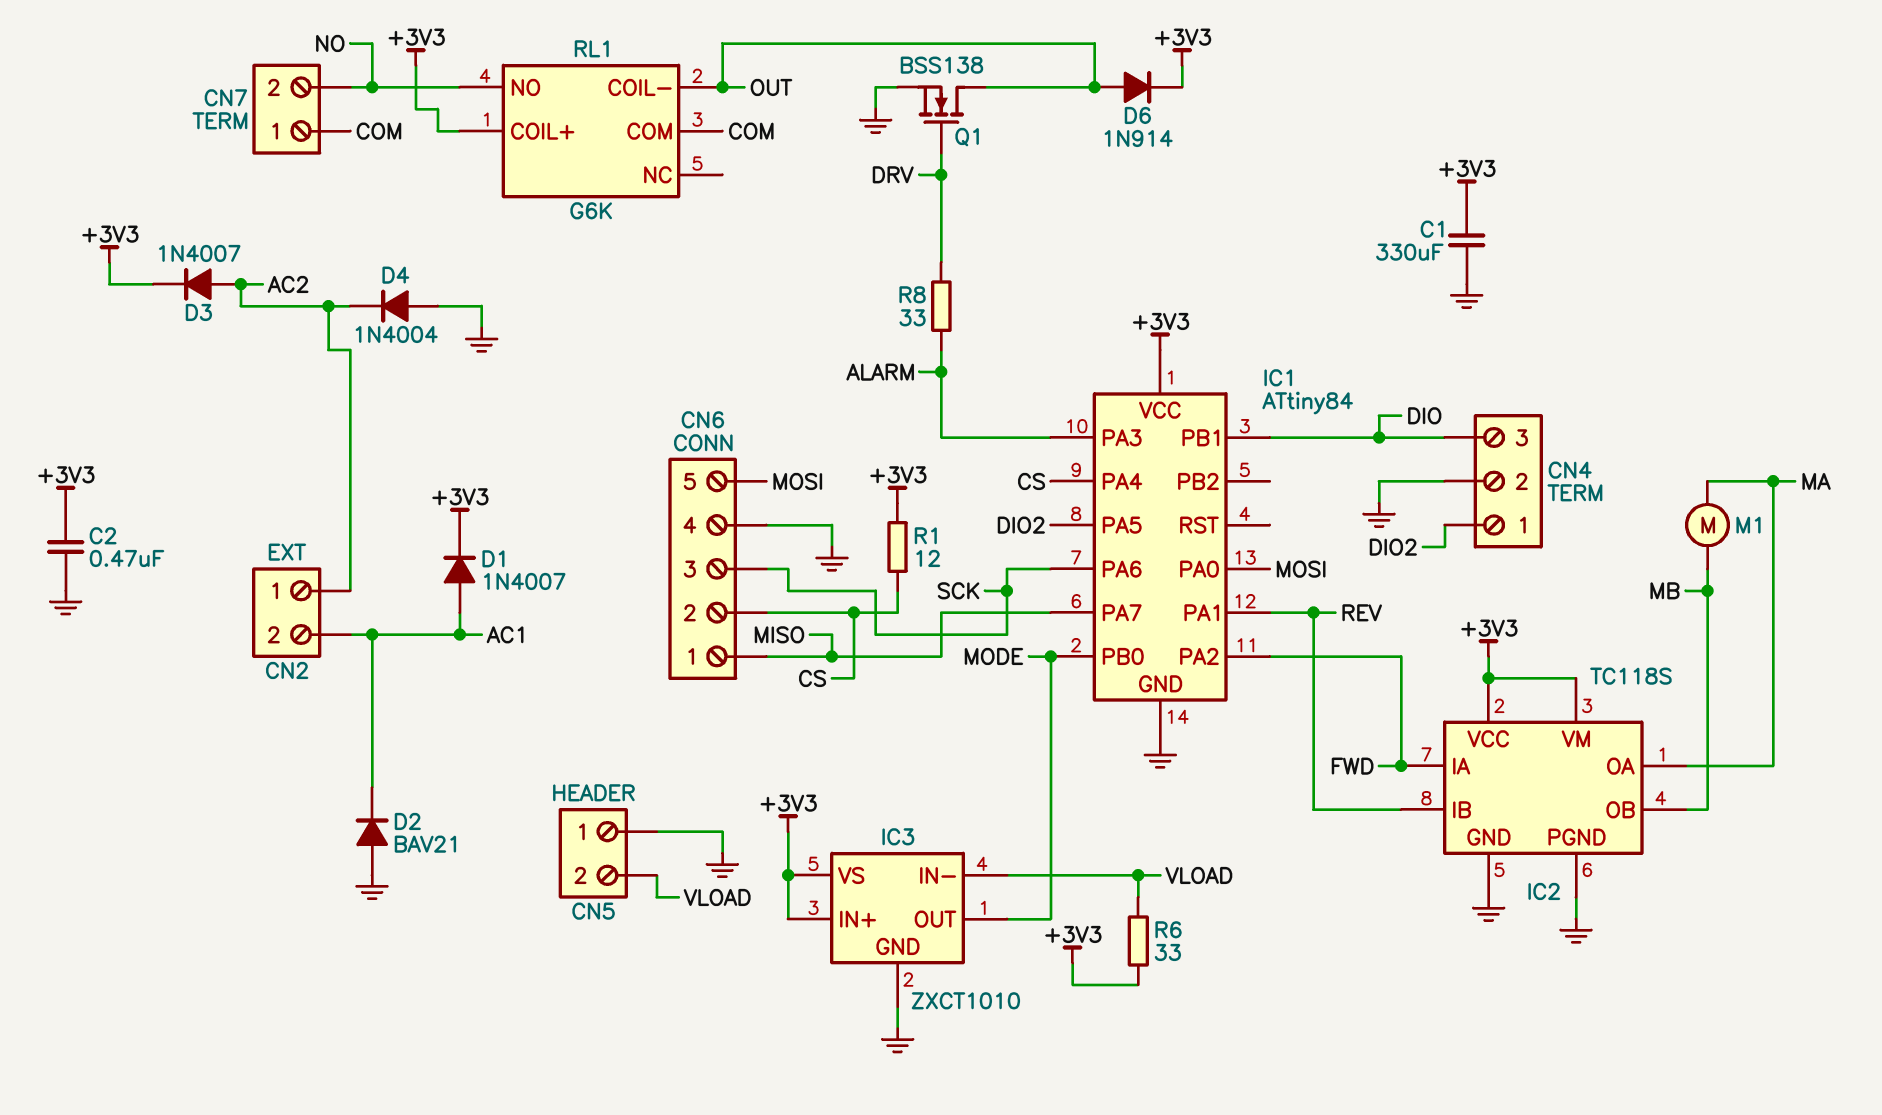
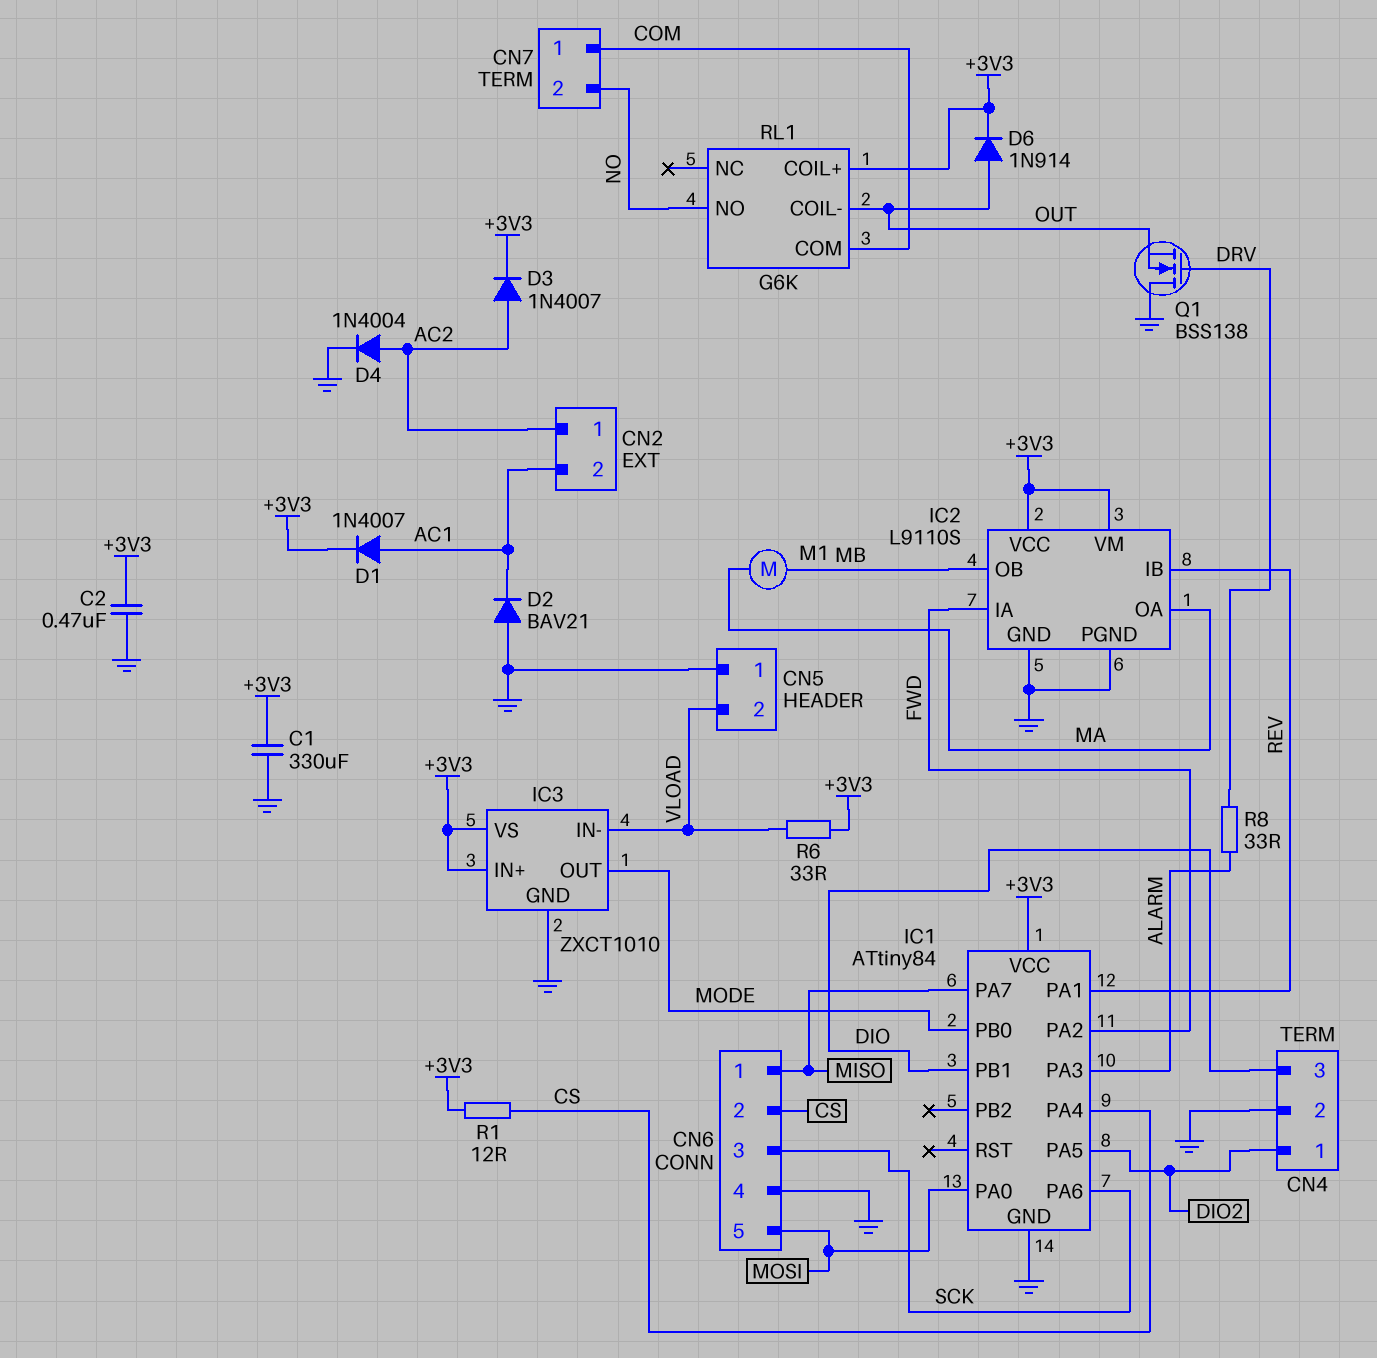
D4: diode 1N4004 (A GND, K AC2) -> diode 1N4004 (A AC2, K GND)
IC2: TC118S -> L9110S
Q1: NMOS BSS138 (G DRV, D OUT, S GND) -> NMOS BSS138 (G DRV, D GND, S OUT)

